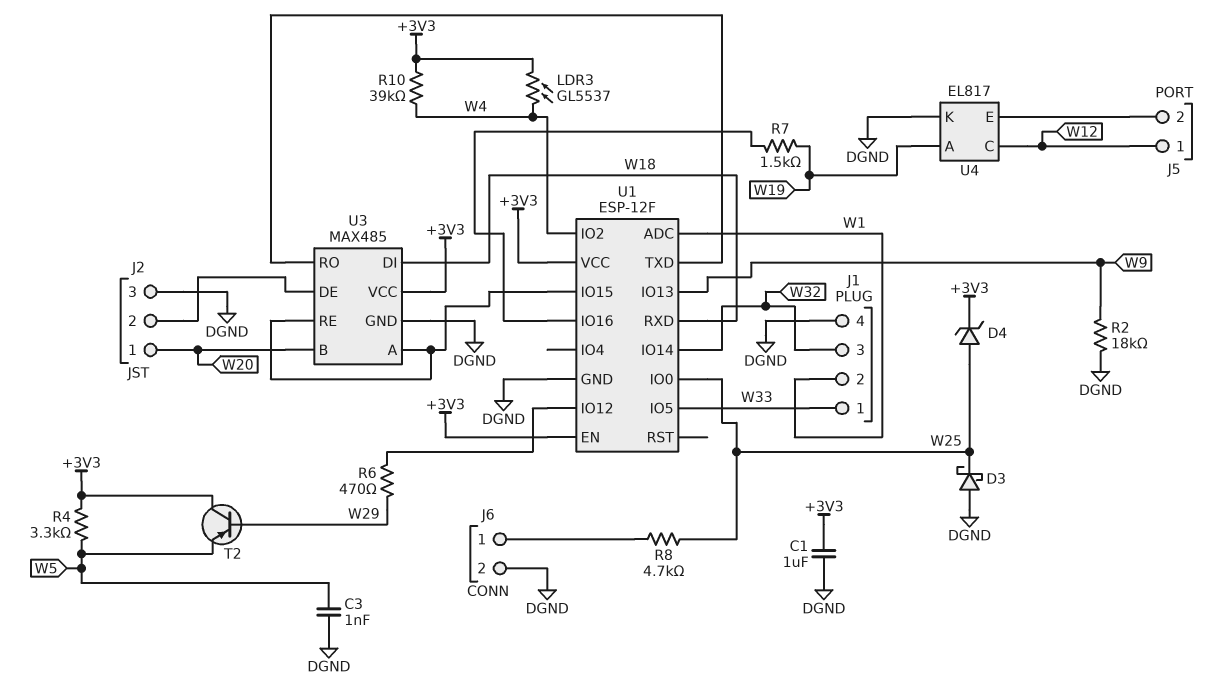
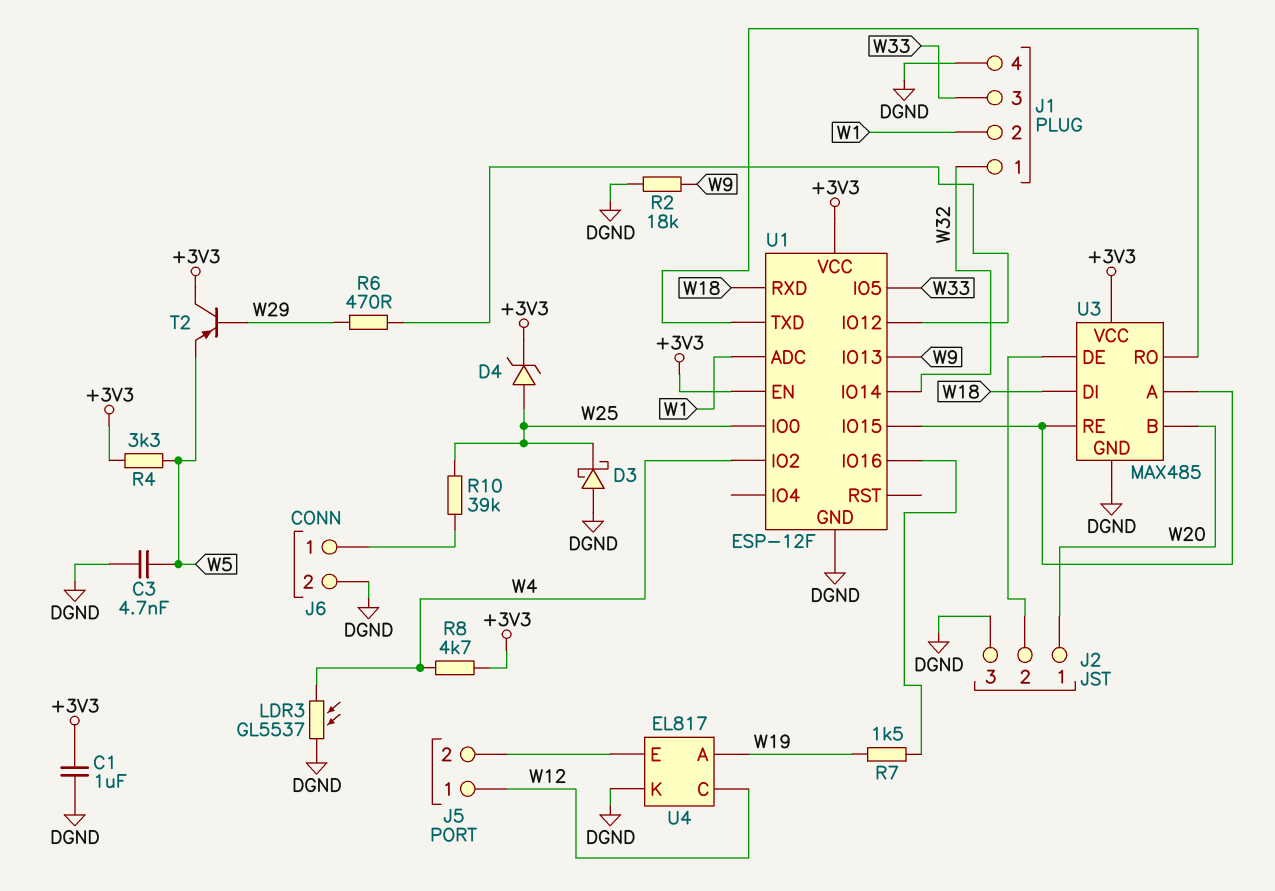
C3: 1nF (DGND, W5) -> 4.7nF (DGND, W5)
J1 pin 1: W33 -> W32
J1 pin 3: W32 -> W33
LDR3: GL5537 (+3V3, W4) -> GL5537 (DGND, W4)
R8: 4.7k (J6/1, W25) -> 4.7k (+3V3, W4)
R10: 39k (+3V3, W4) -> 39k (J6/1, W25)

